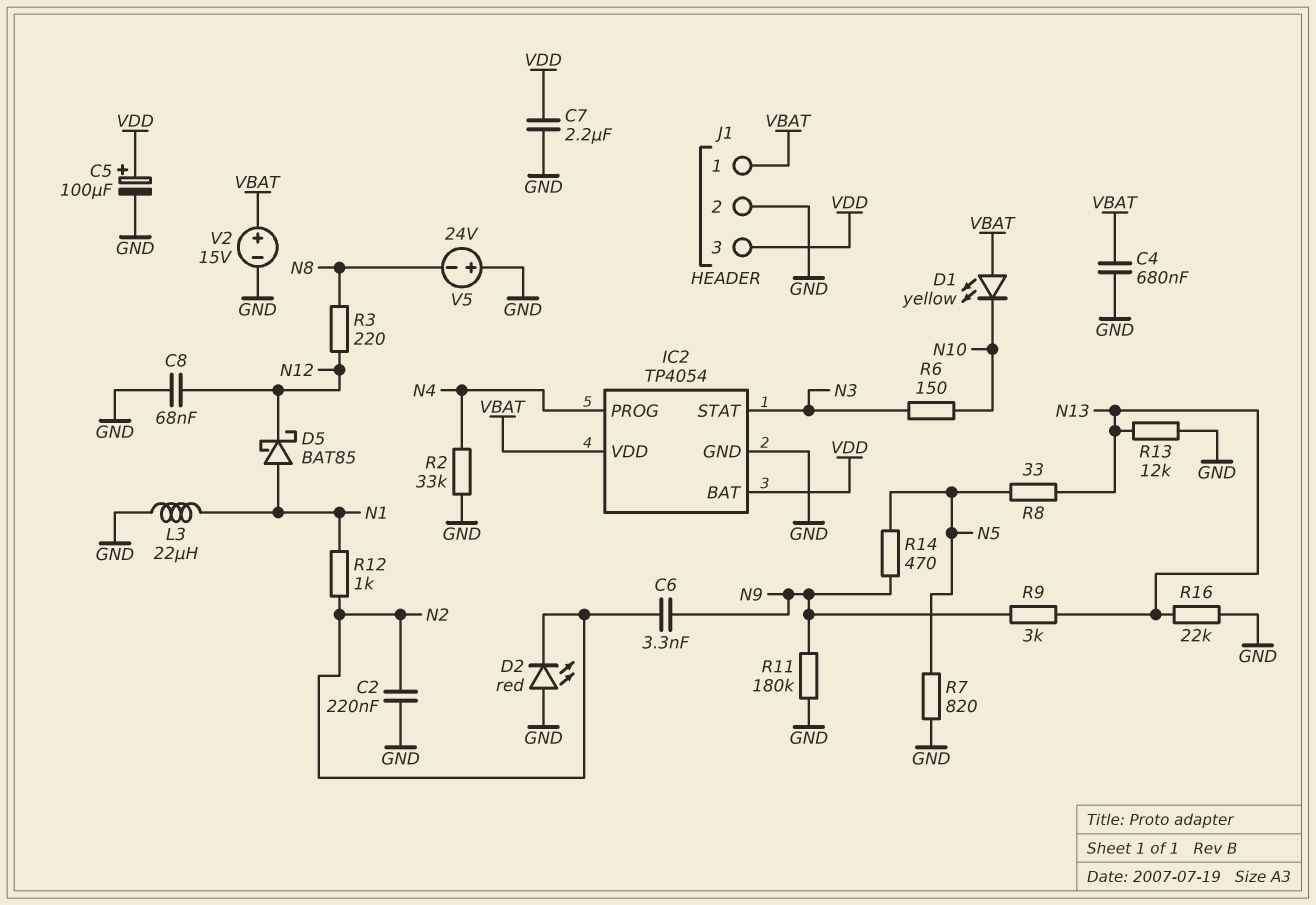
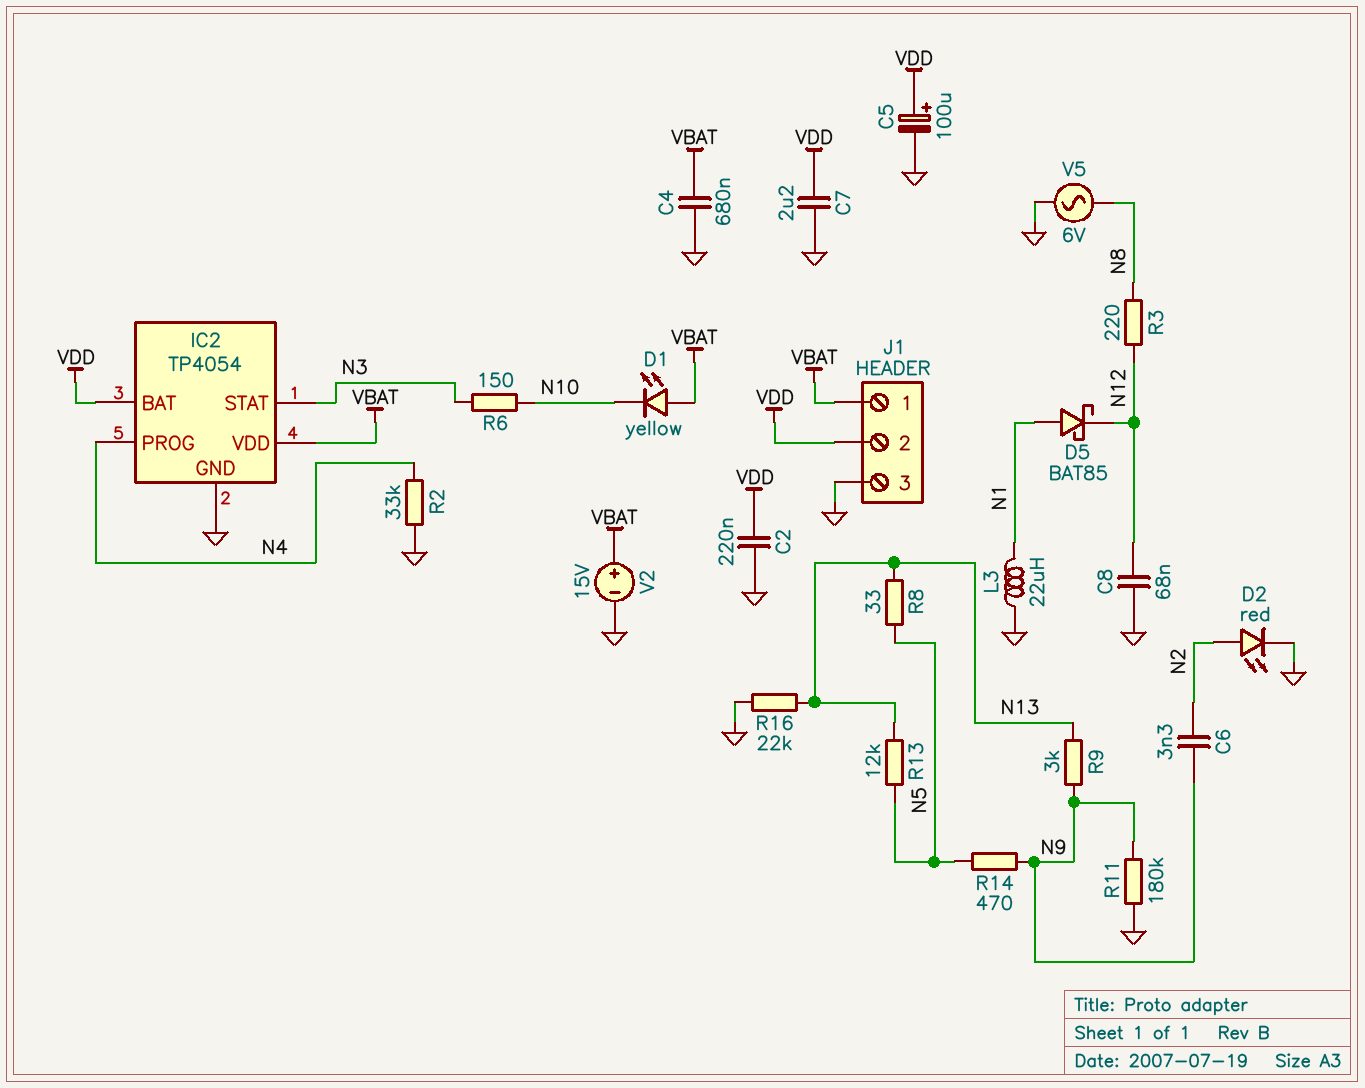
C2: 220nF (GND, N2) -> 220nF (GND, VDD)
D2: LED red (A GND, K N2) -> LED red (A N2, K GND)
J1 pin 2: GND -> VDD
J1 pin 3: VDD -> GND
R7: 820 (GND, N5) -> none
R12: 1k (N1, N2) -> none
R13: 12k (GND, N13) -> 12k (N5, N13)
V5: 24V (plus GND, minus N8) -> AC 6V (GND, N8)

